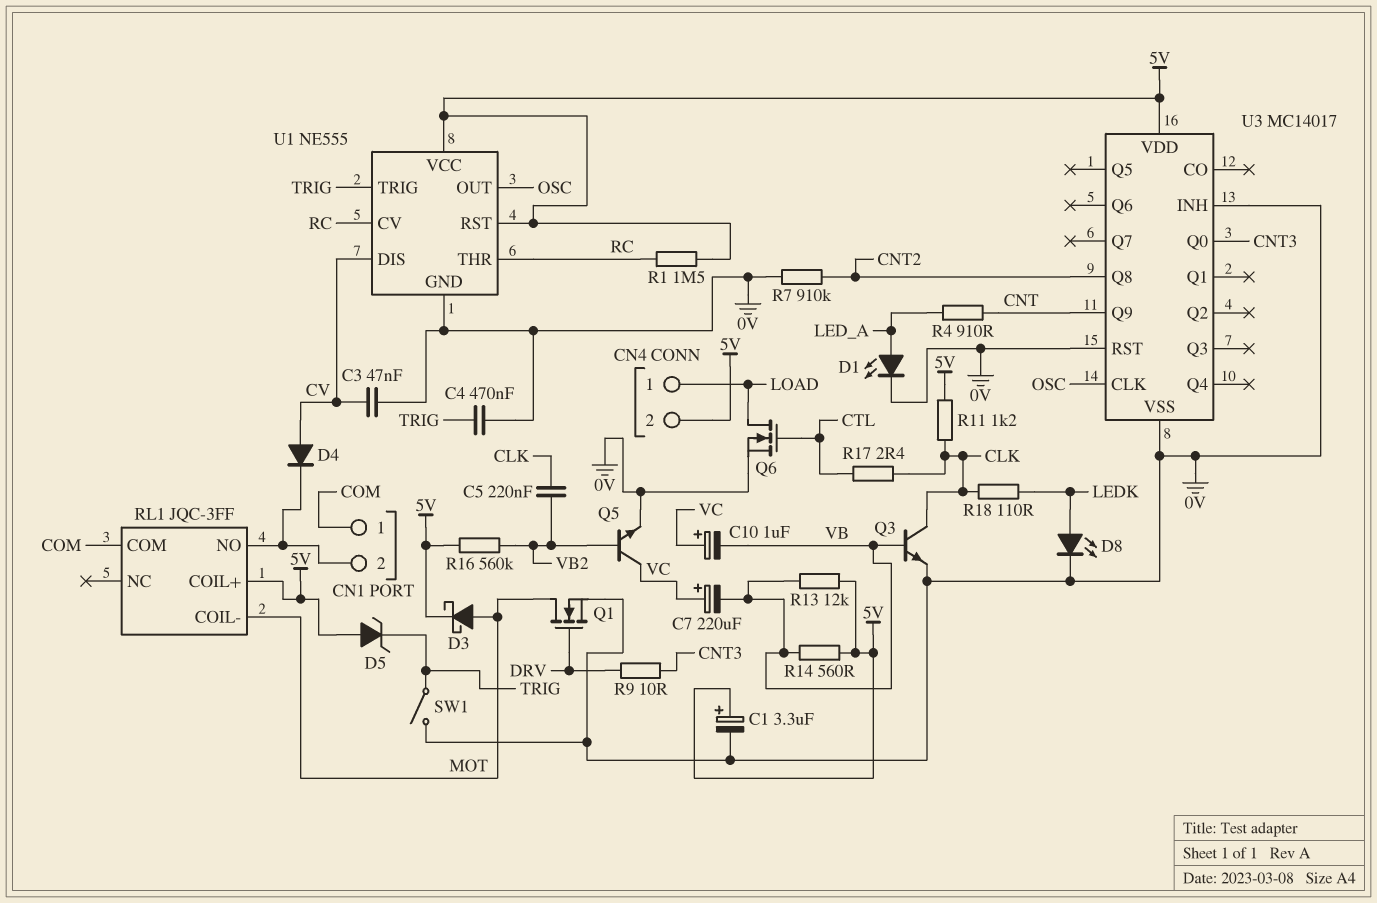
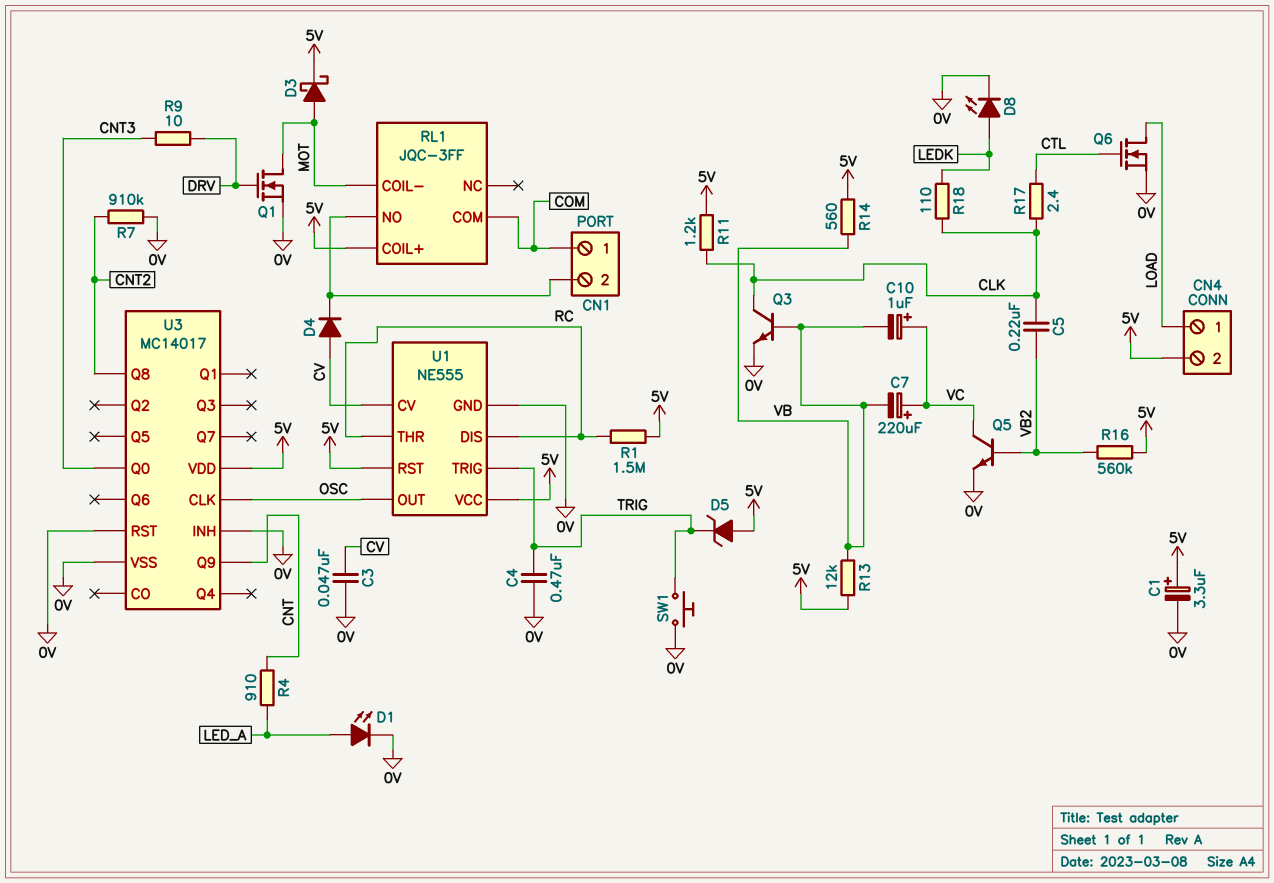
SW1: switch (0V, TRIG) -> button (0V, TRIG)
U1 pin CV: RC -> CV
U1 pin DIS: CV -> RC

